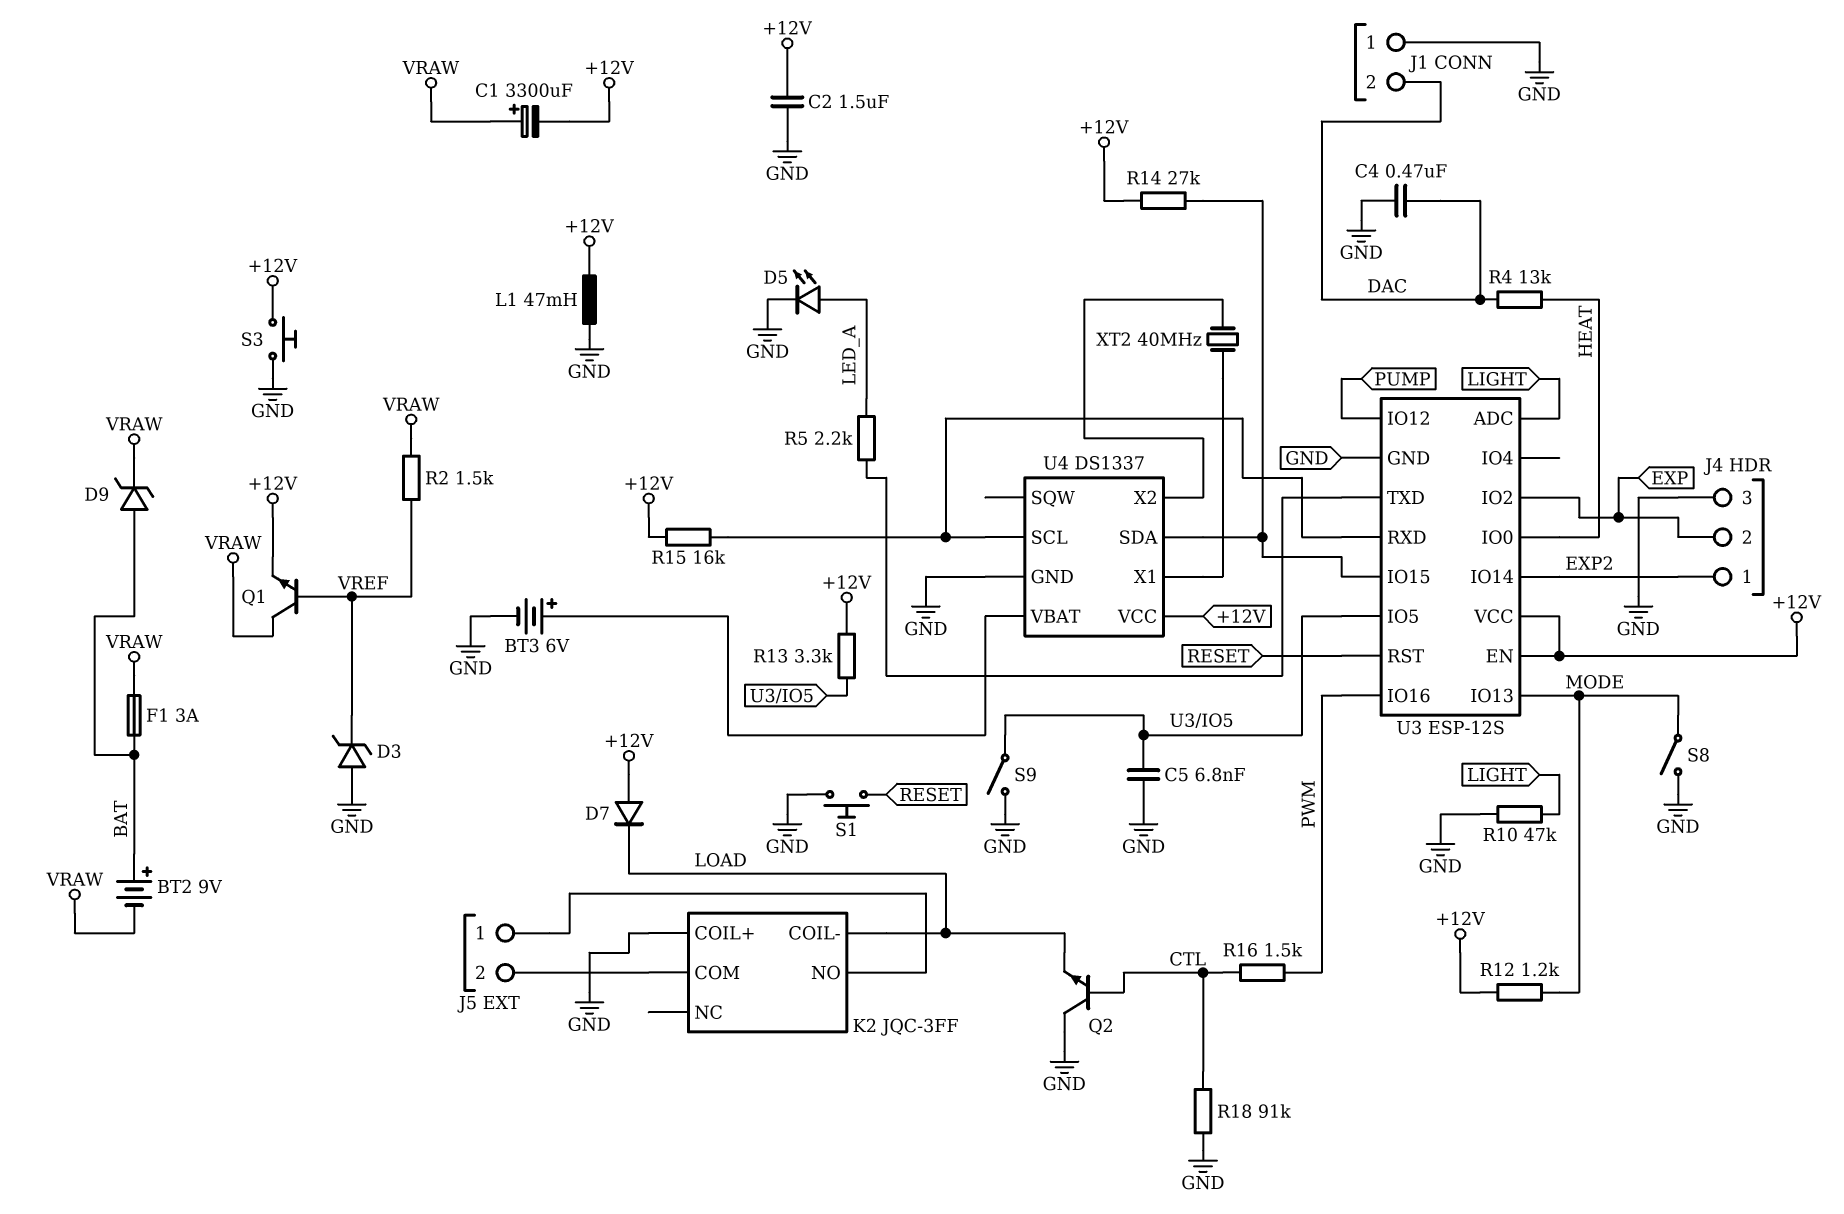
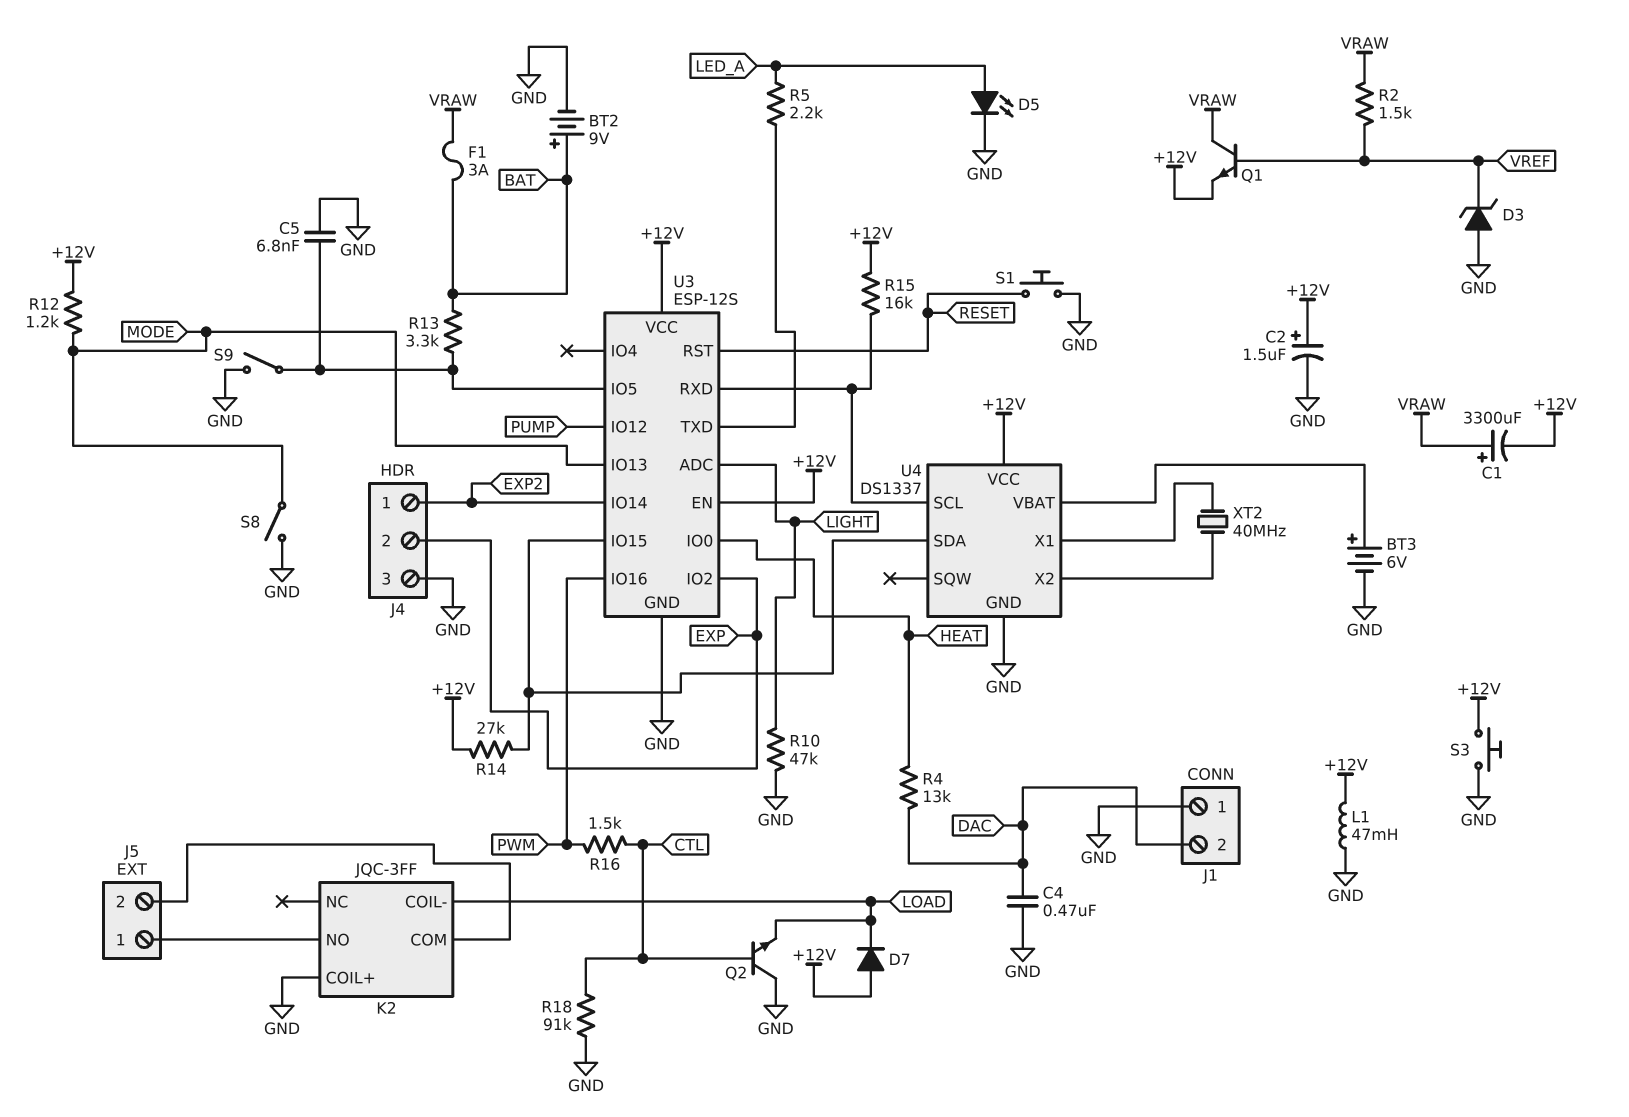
BT2: 9V (plus BAT, minus VRAW) -> 9V (plus BAT, minus GND)
C2: 1.5uF (+12V, GND) -> 1.5uF (plus +12V, minus GND)
D9: zener (A BAT, K VRAW) -> none
R13: 3.3k (+12V, U3/IO5) -> 3.3k (BAT, U3/IO5)

